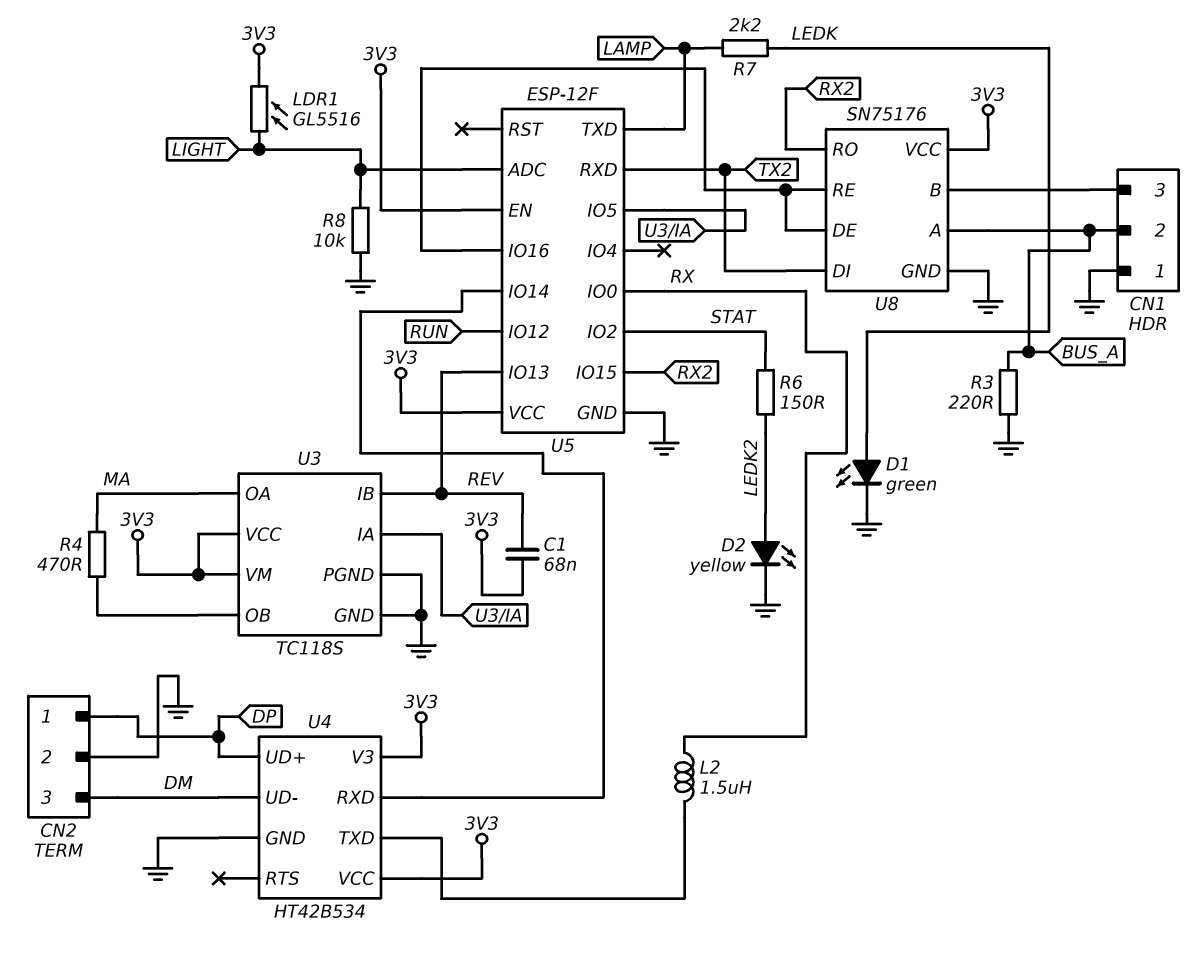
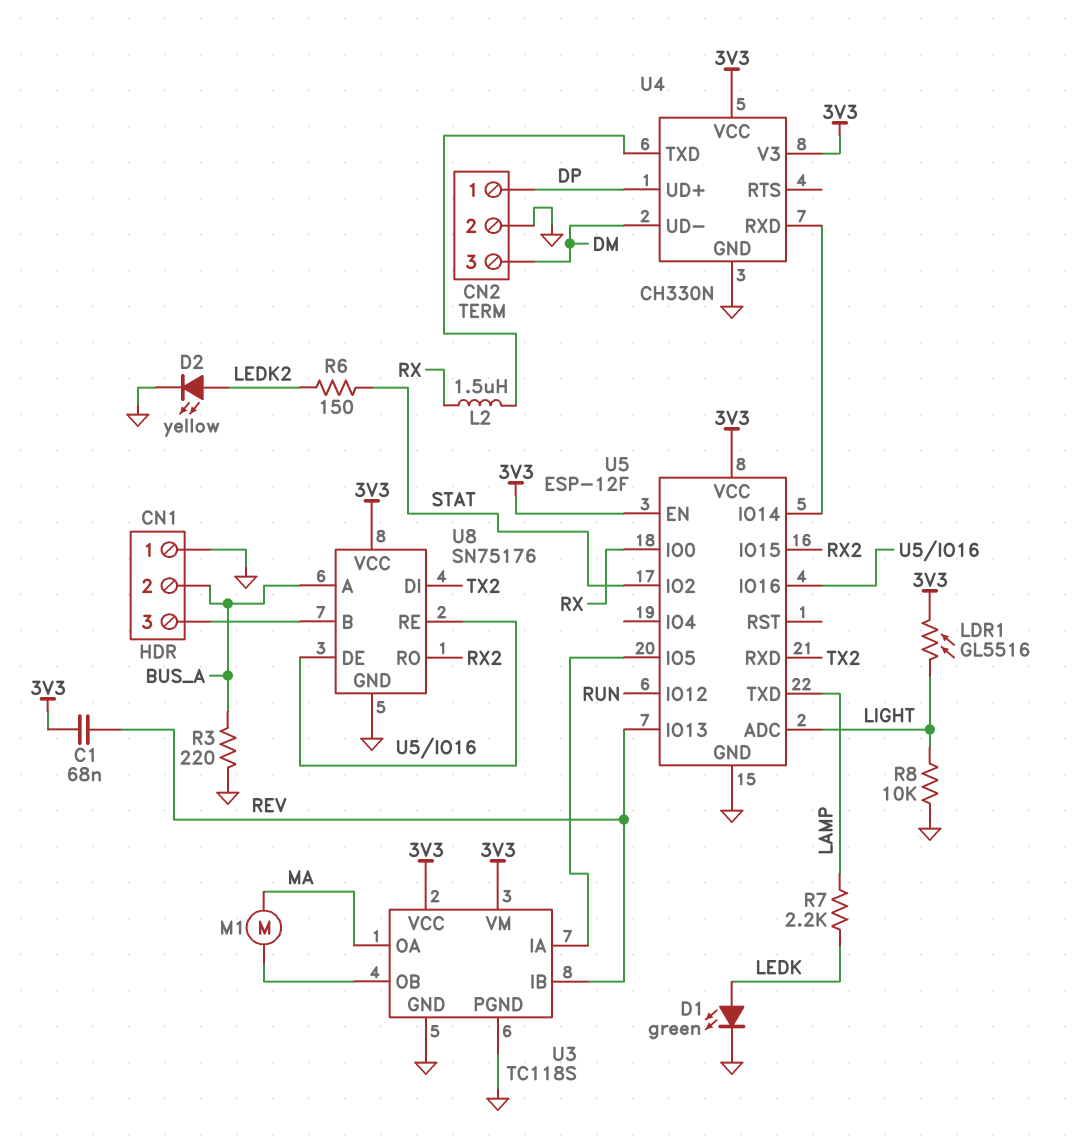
M1: none -> motor (MA, U3/OB)
R4: 470 (MA, U3/OB) -> none
U4: HT42B534 -> CH330N

